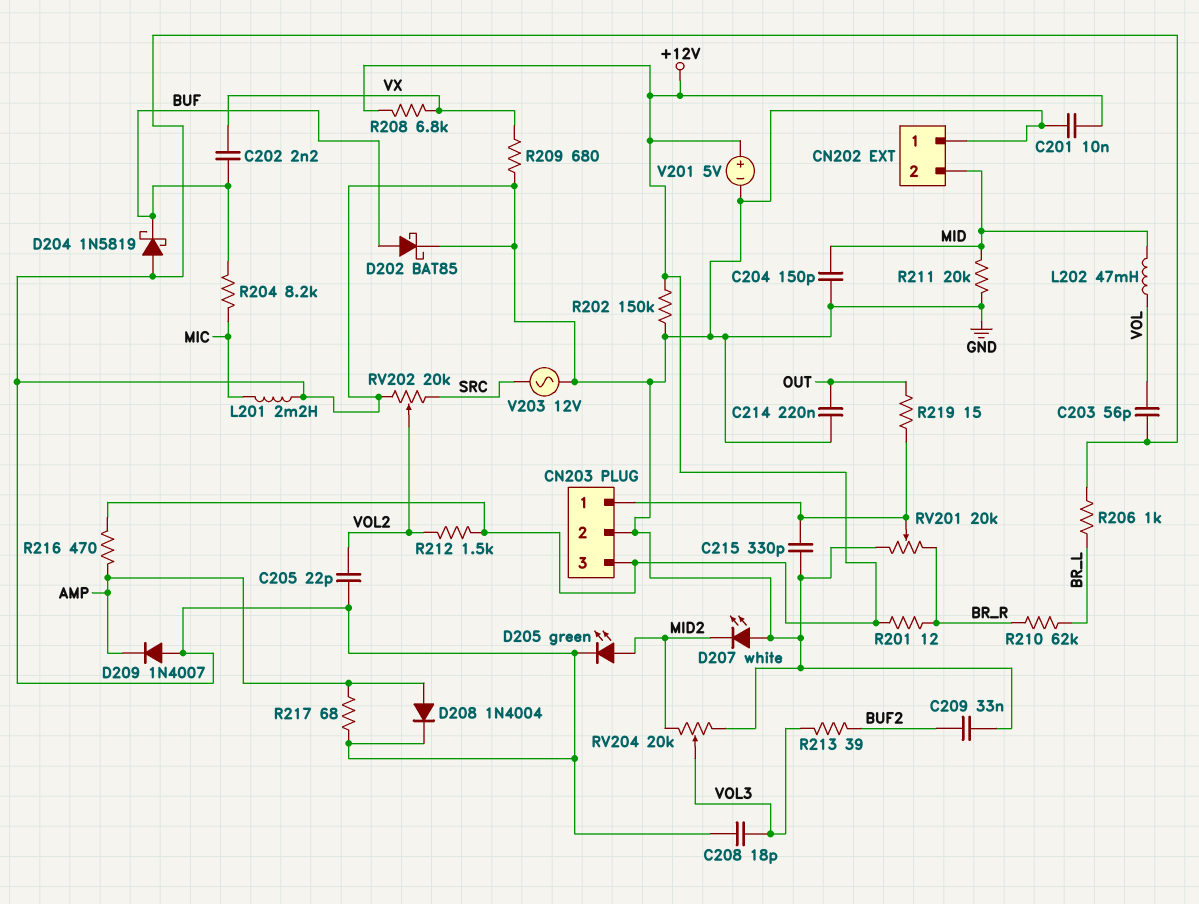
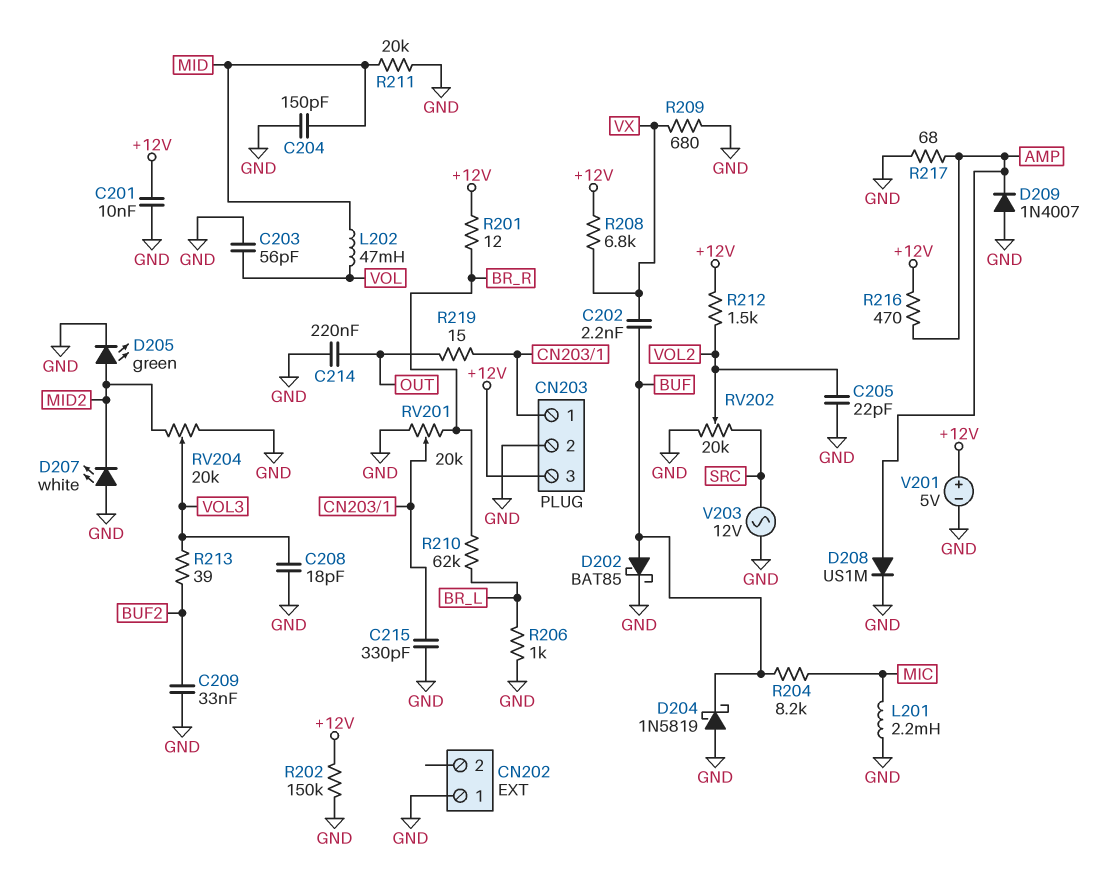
CN202 pin 2: MID -> none
D208: diode 1N4004 (A AMP, K GND) -> diode US1M (A AMP, K GND)

